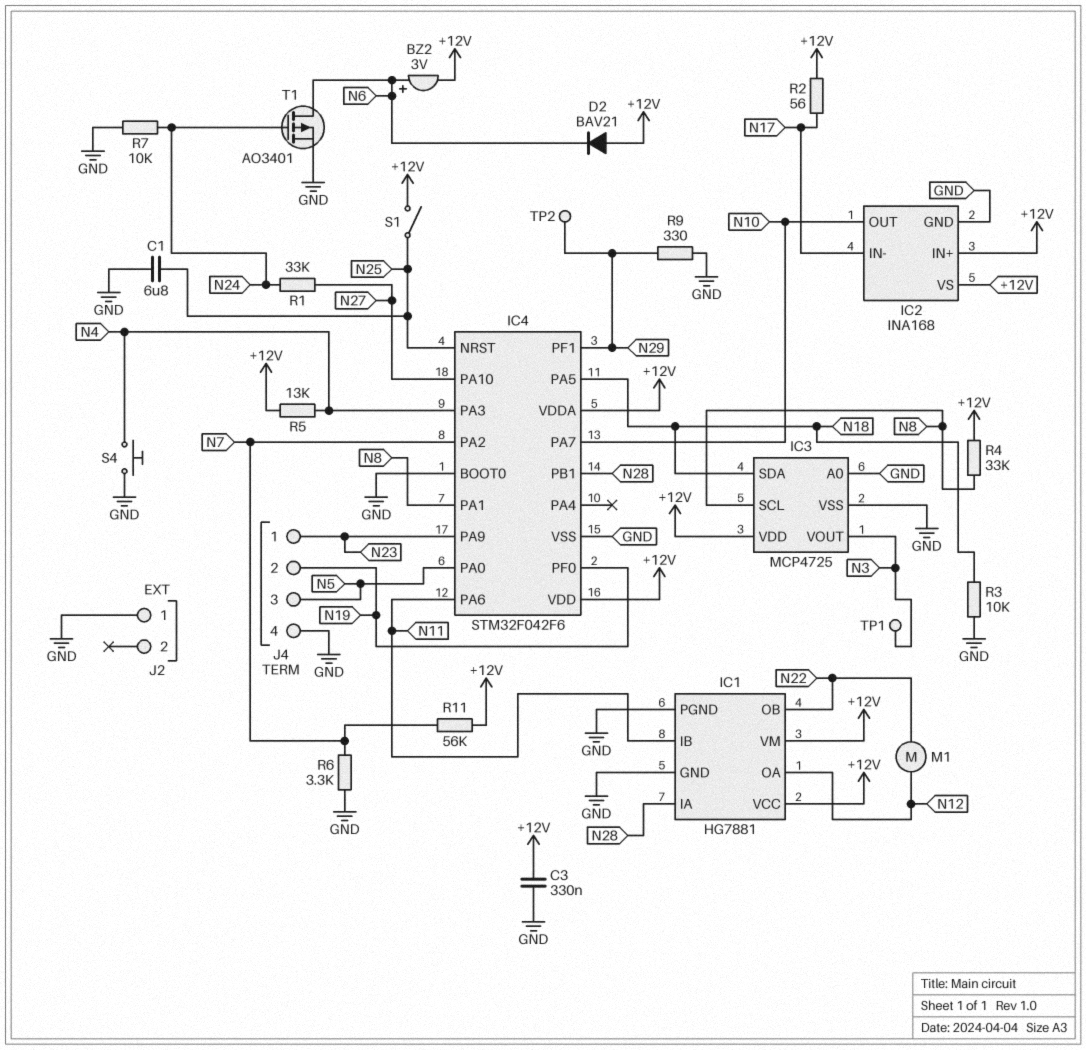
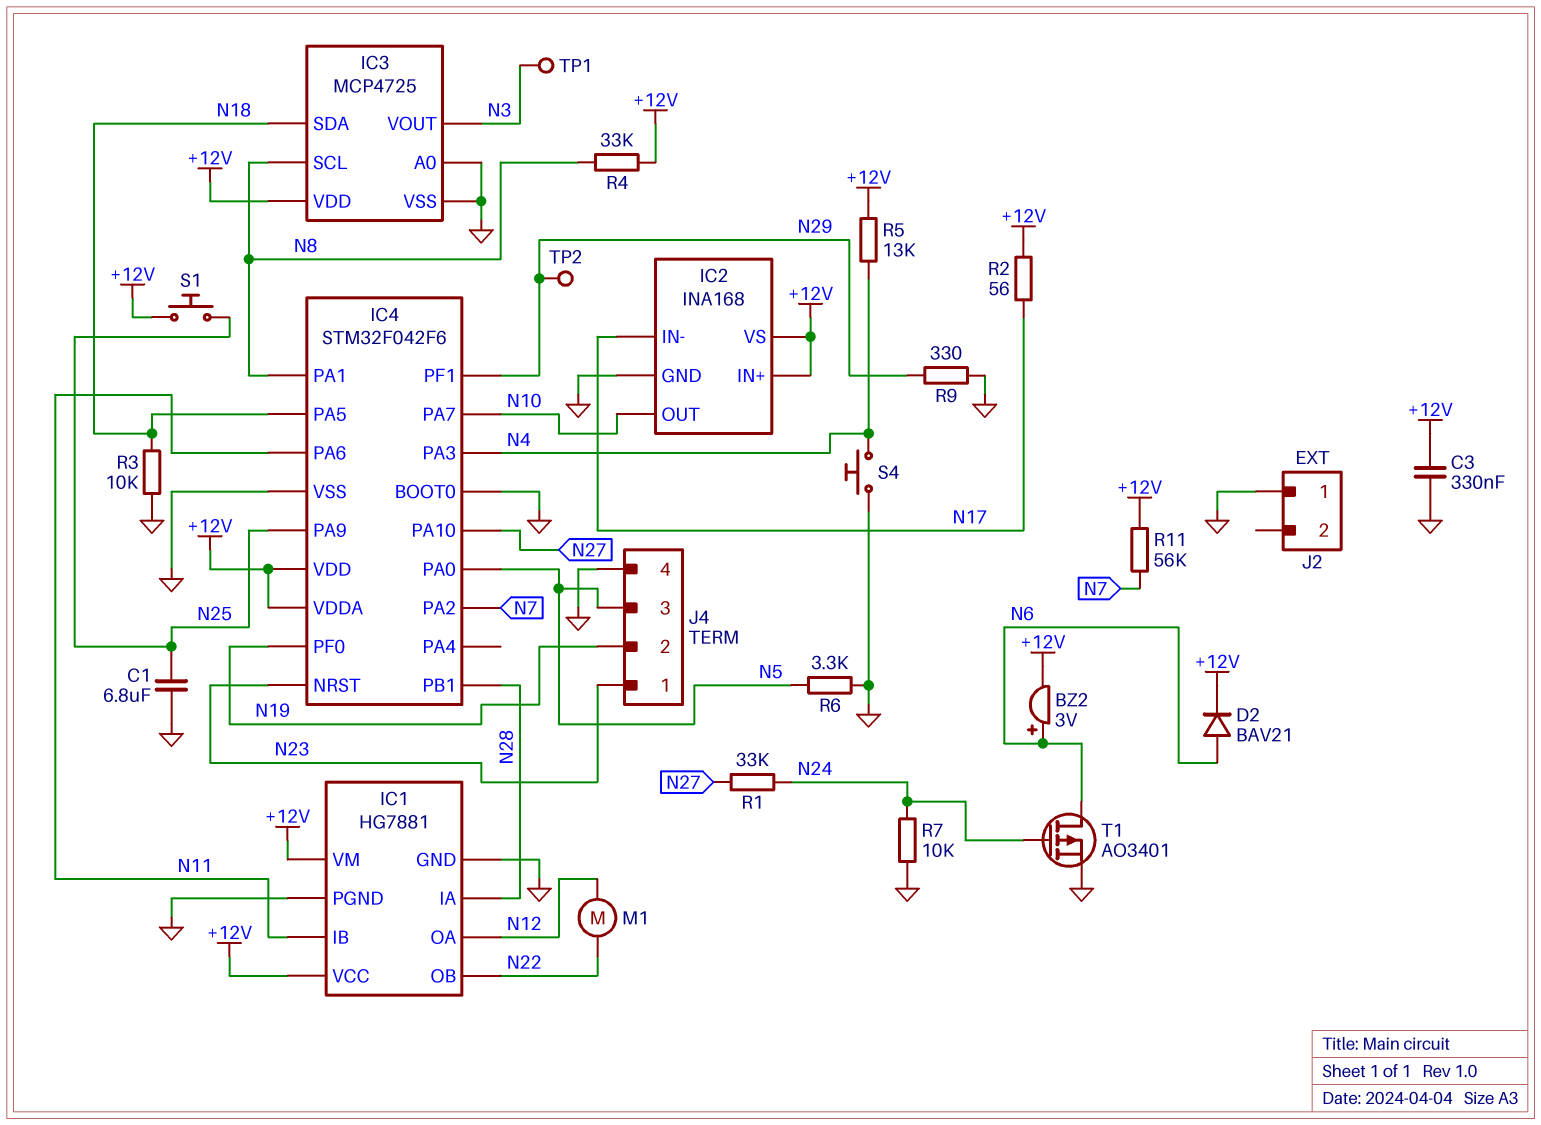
D2: diode BAV21 (A +12V, K N6) -> diode BAV21 (A N6, K +12V)
IC4 pin NRST: N25 -> N23
IC4 pin PA9: N23 -> N25
R6: 3.3k (GND, N7) -> 3.3k (GND, N5)
S1: switch (+12V, N25) -> button (+12V, N25)

